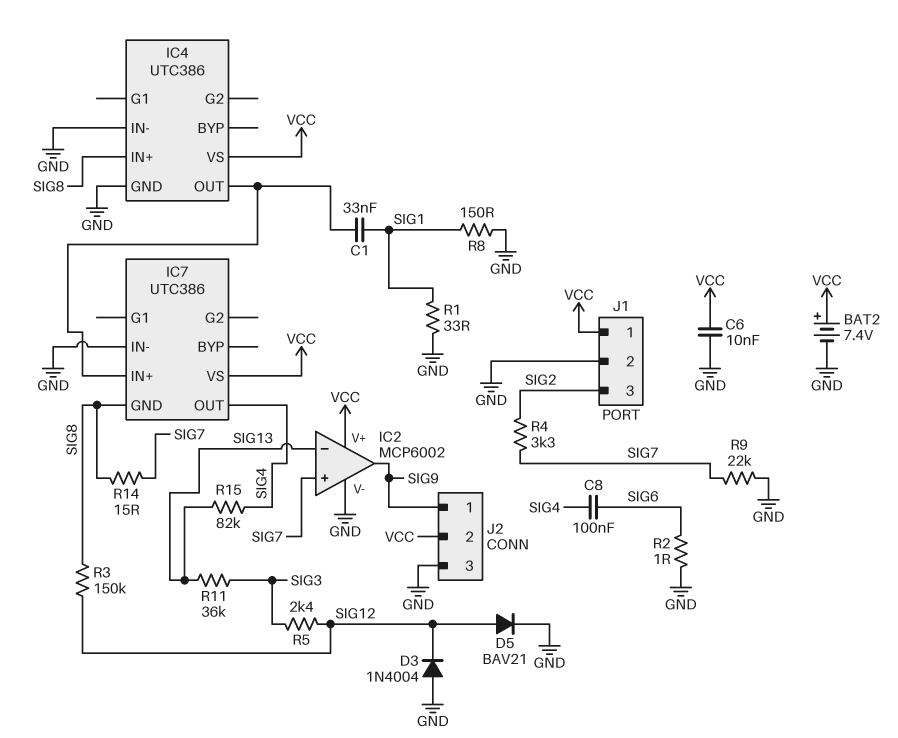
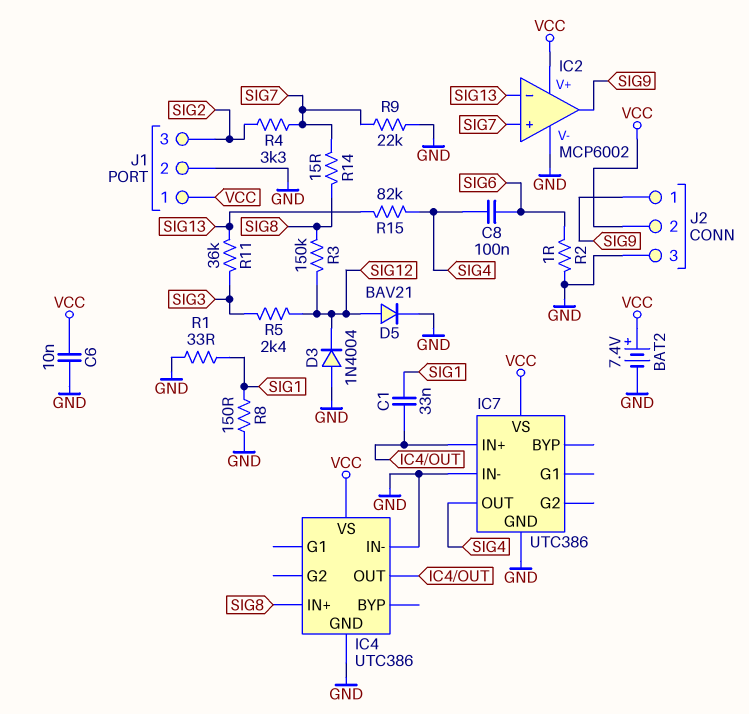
IC7 pin GND: SIG8 -> GND

